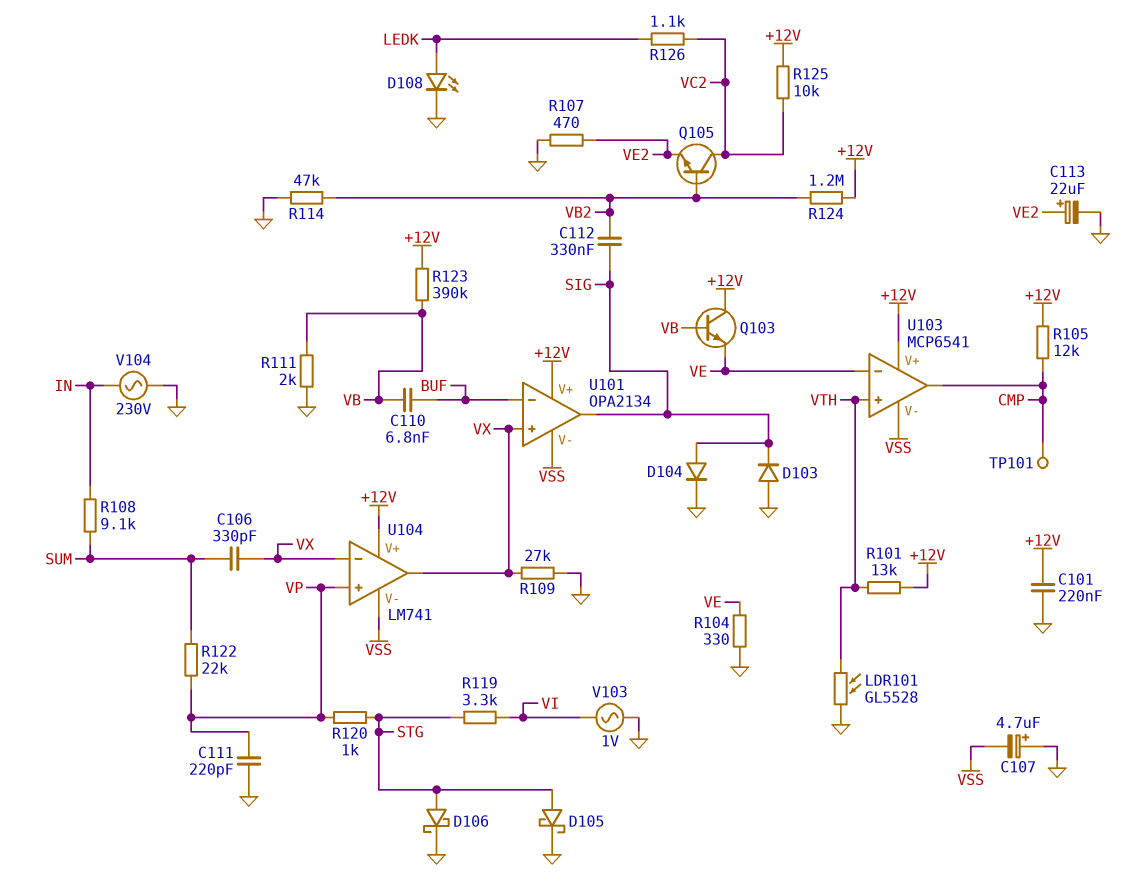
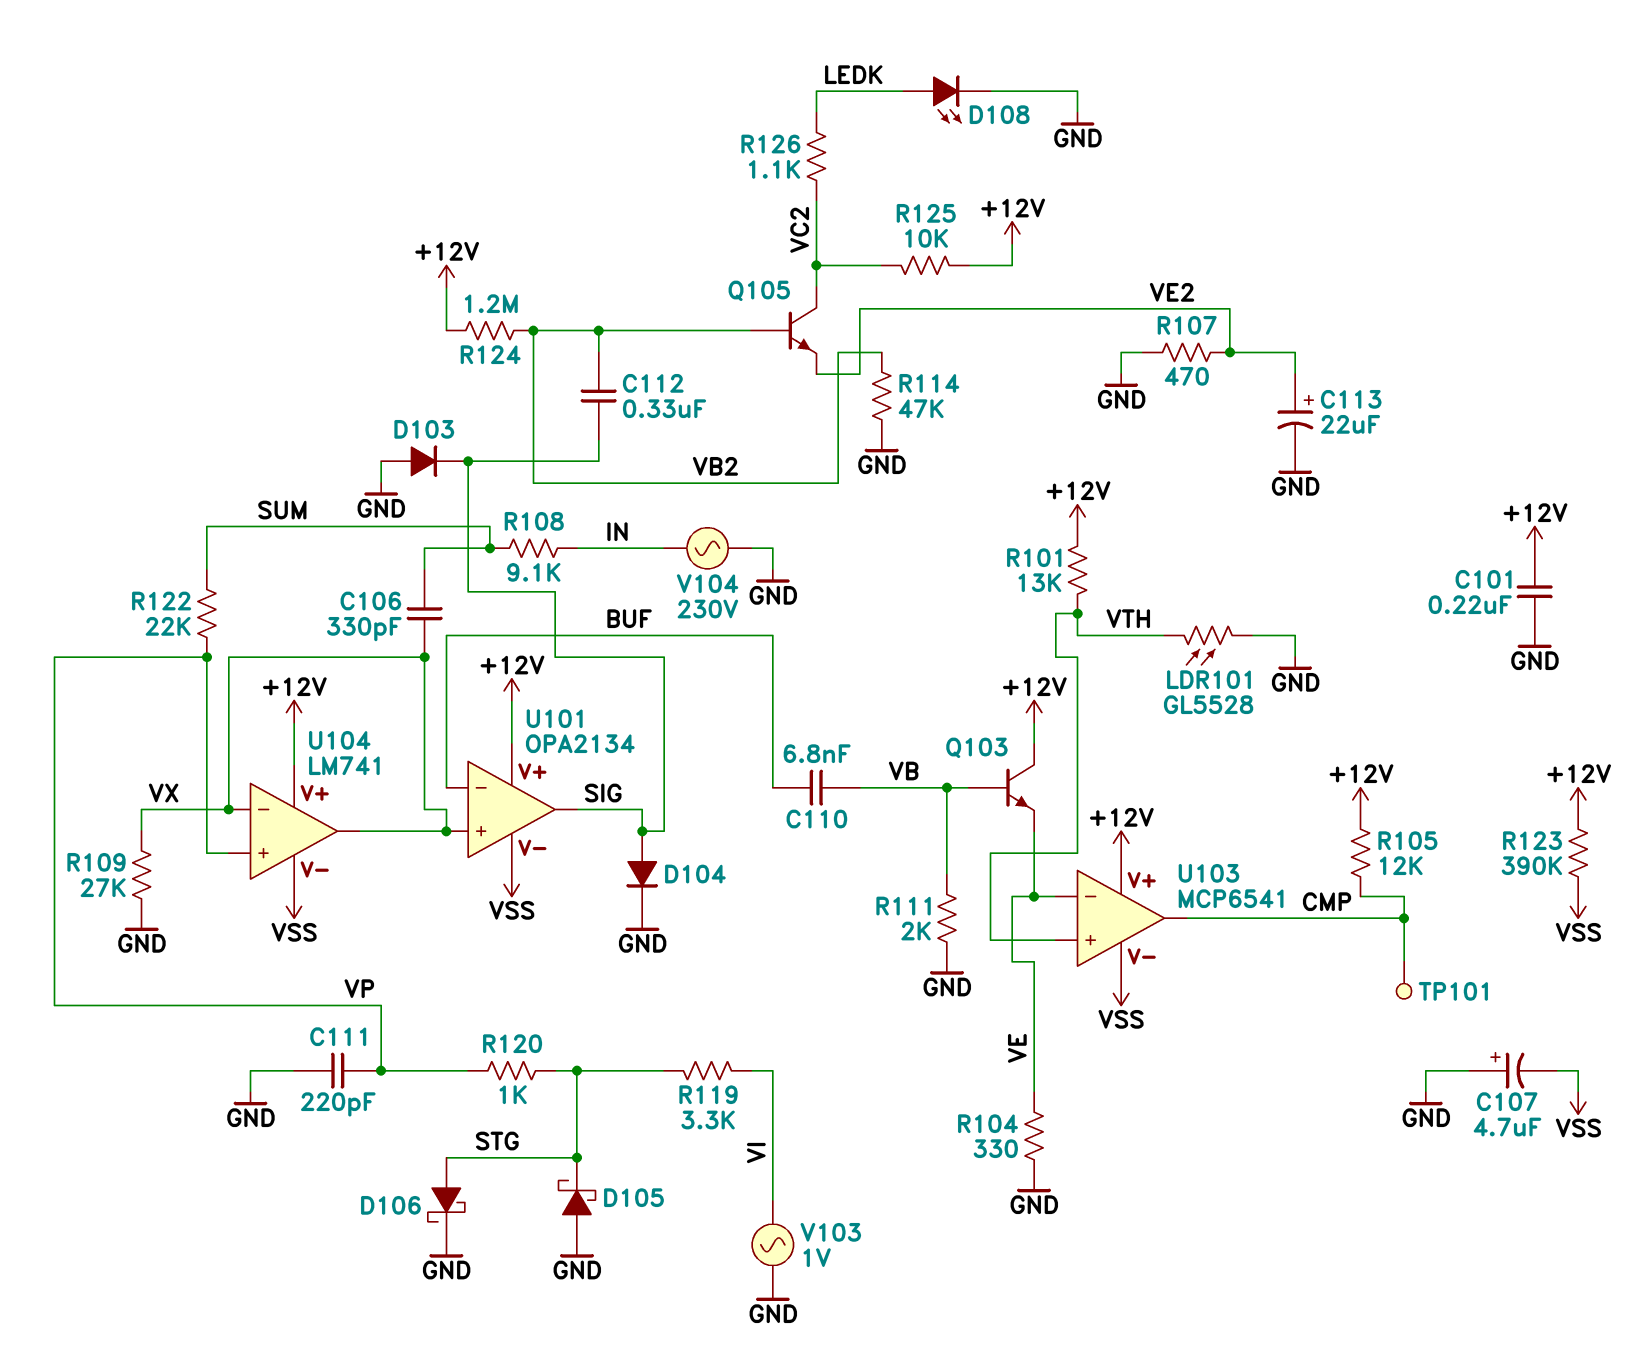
D105: schottky (A STG, K GND) -> schottky (A GND, K STG)
R123: 390k (+12V, VB) -> 390k (+12V, VSS)

